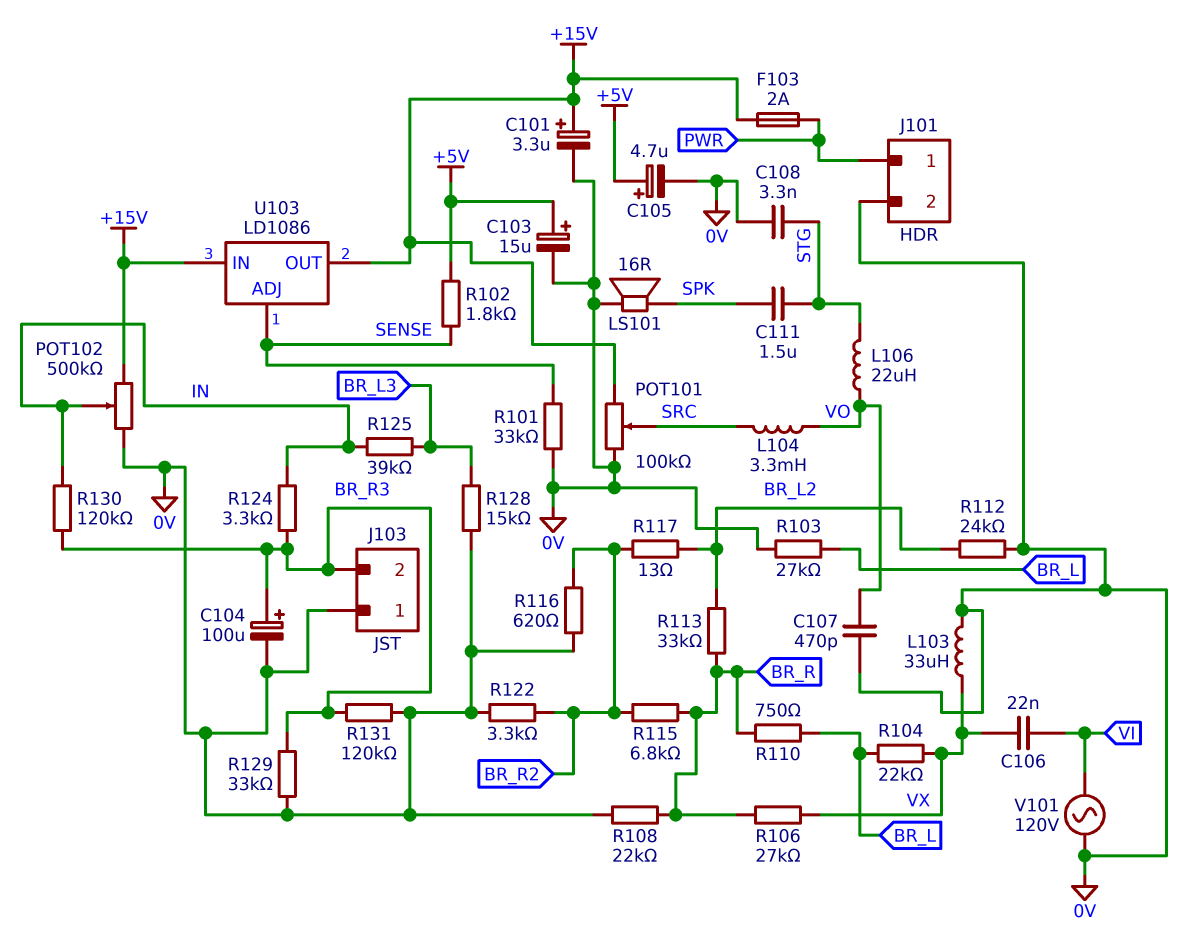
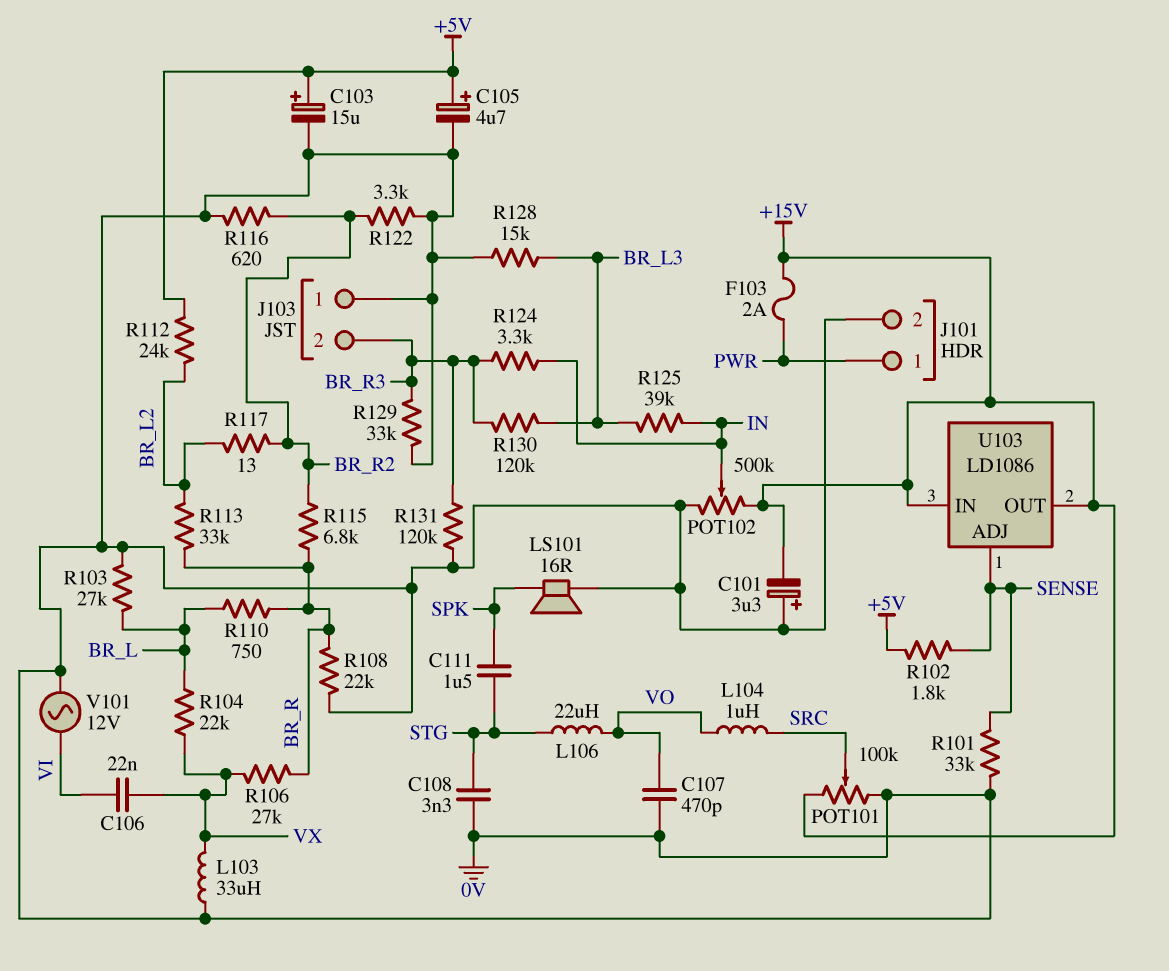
C101: 3.3uF (plus +15V, minus 0V) -> 3.3uF (plus 0V, minus +15V)
C104: 100uF (plus BR_R3, minus 0V) -> none
L104: 3.3mH (SRC, VO) -> 1uH (SRC, VO)
R112: 24k (0V, BR_L2) -> 24k (+5V, BR_L2)
R130: 120k (BR_R3, IN) -> 120k (BR_L3, BR_R3)
V101: AC 120V (0V, VI) -> AC 12V (0V, VI)

